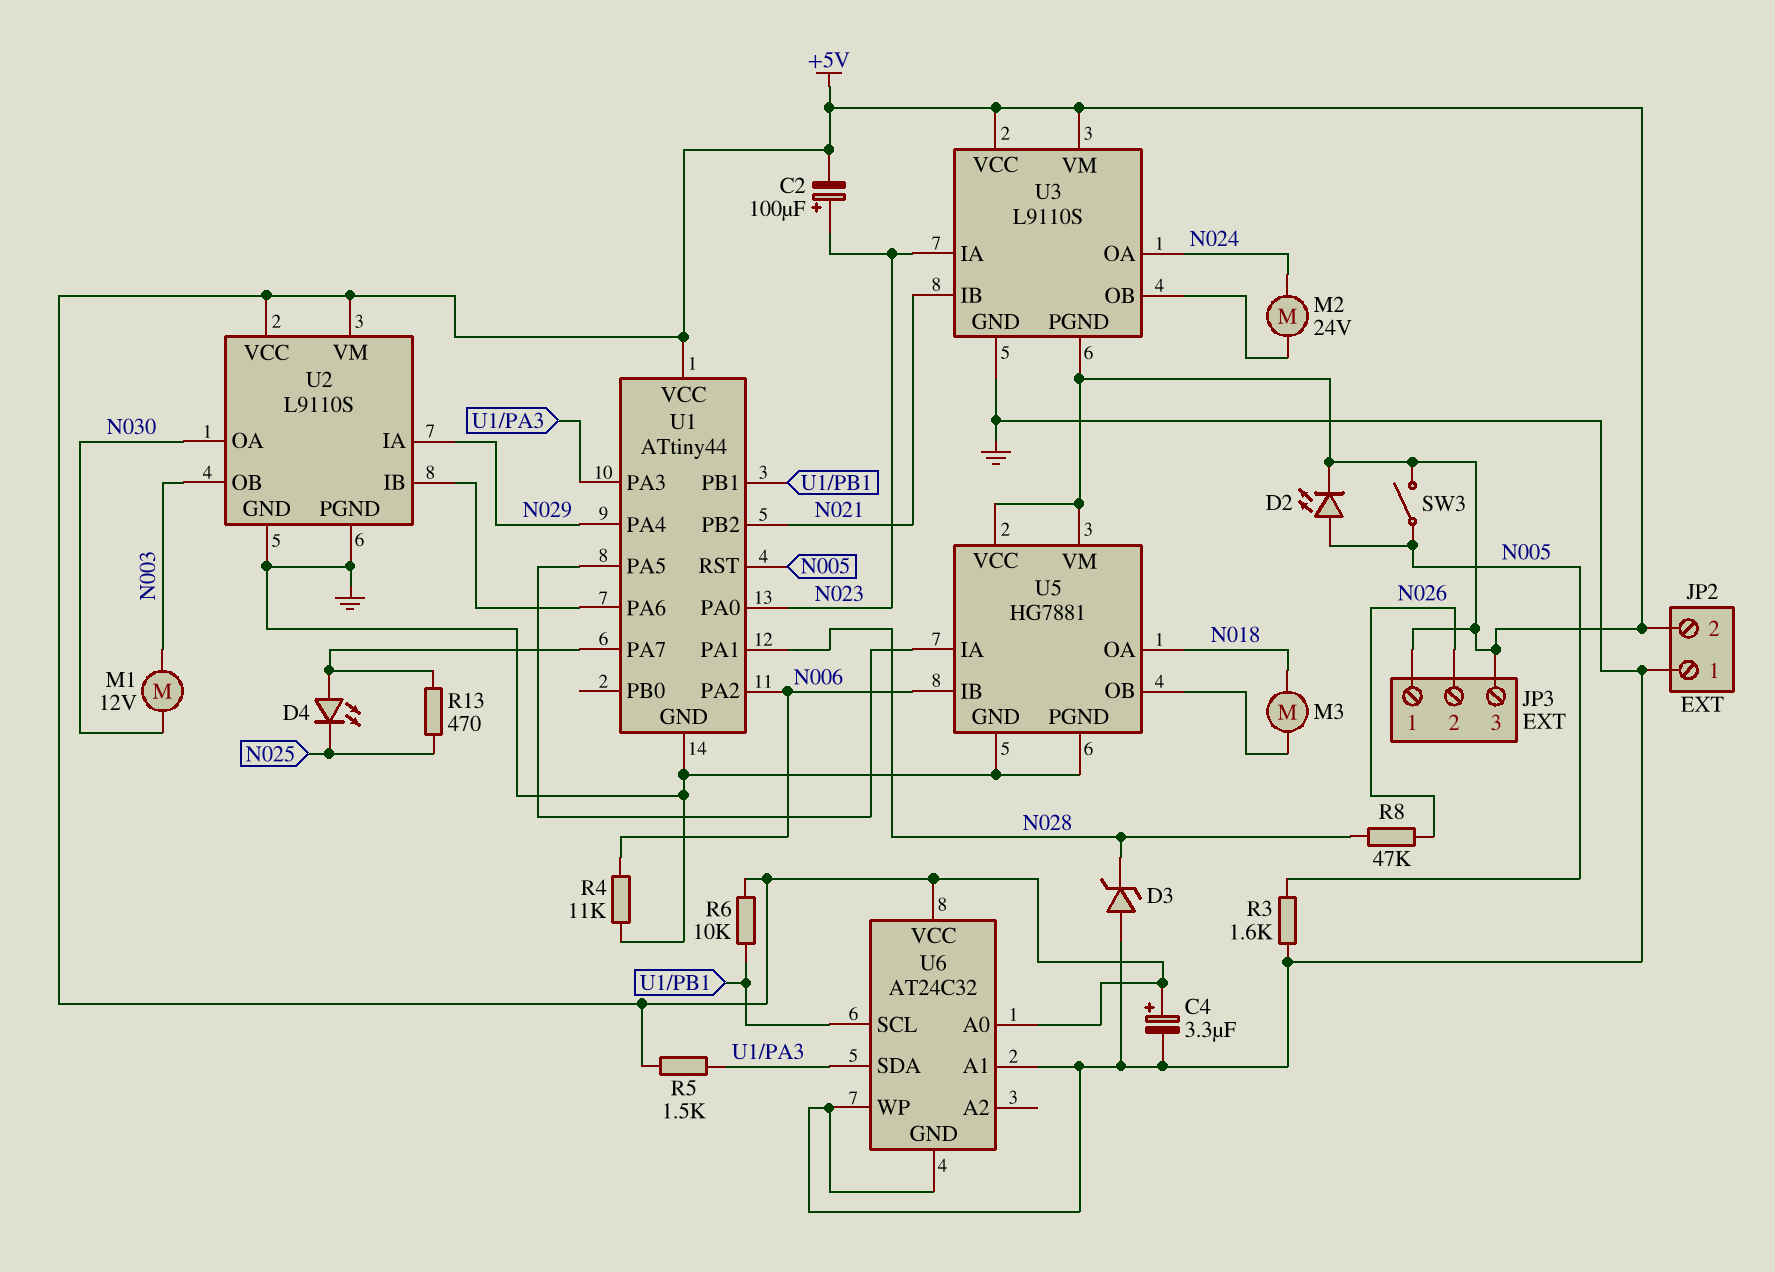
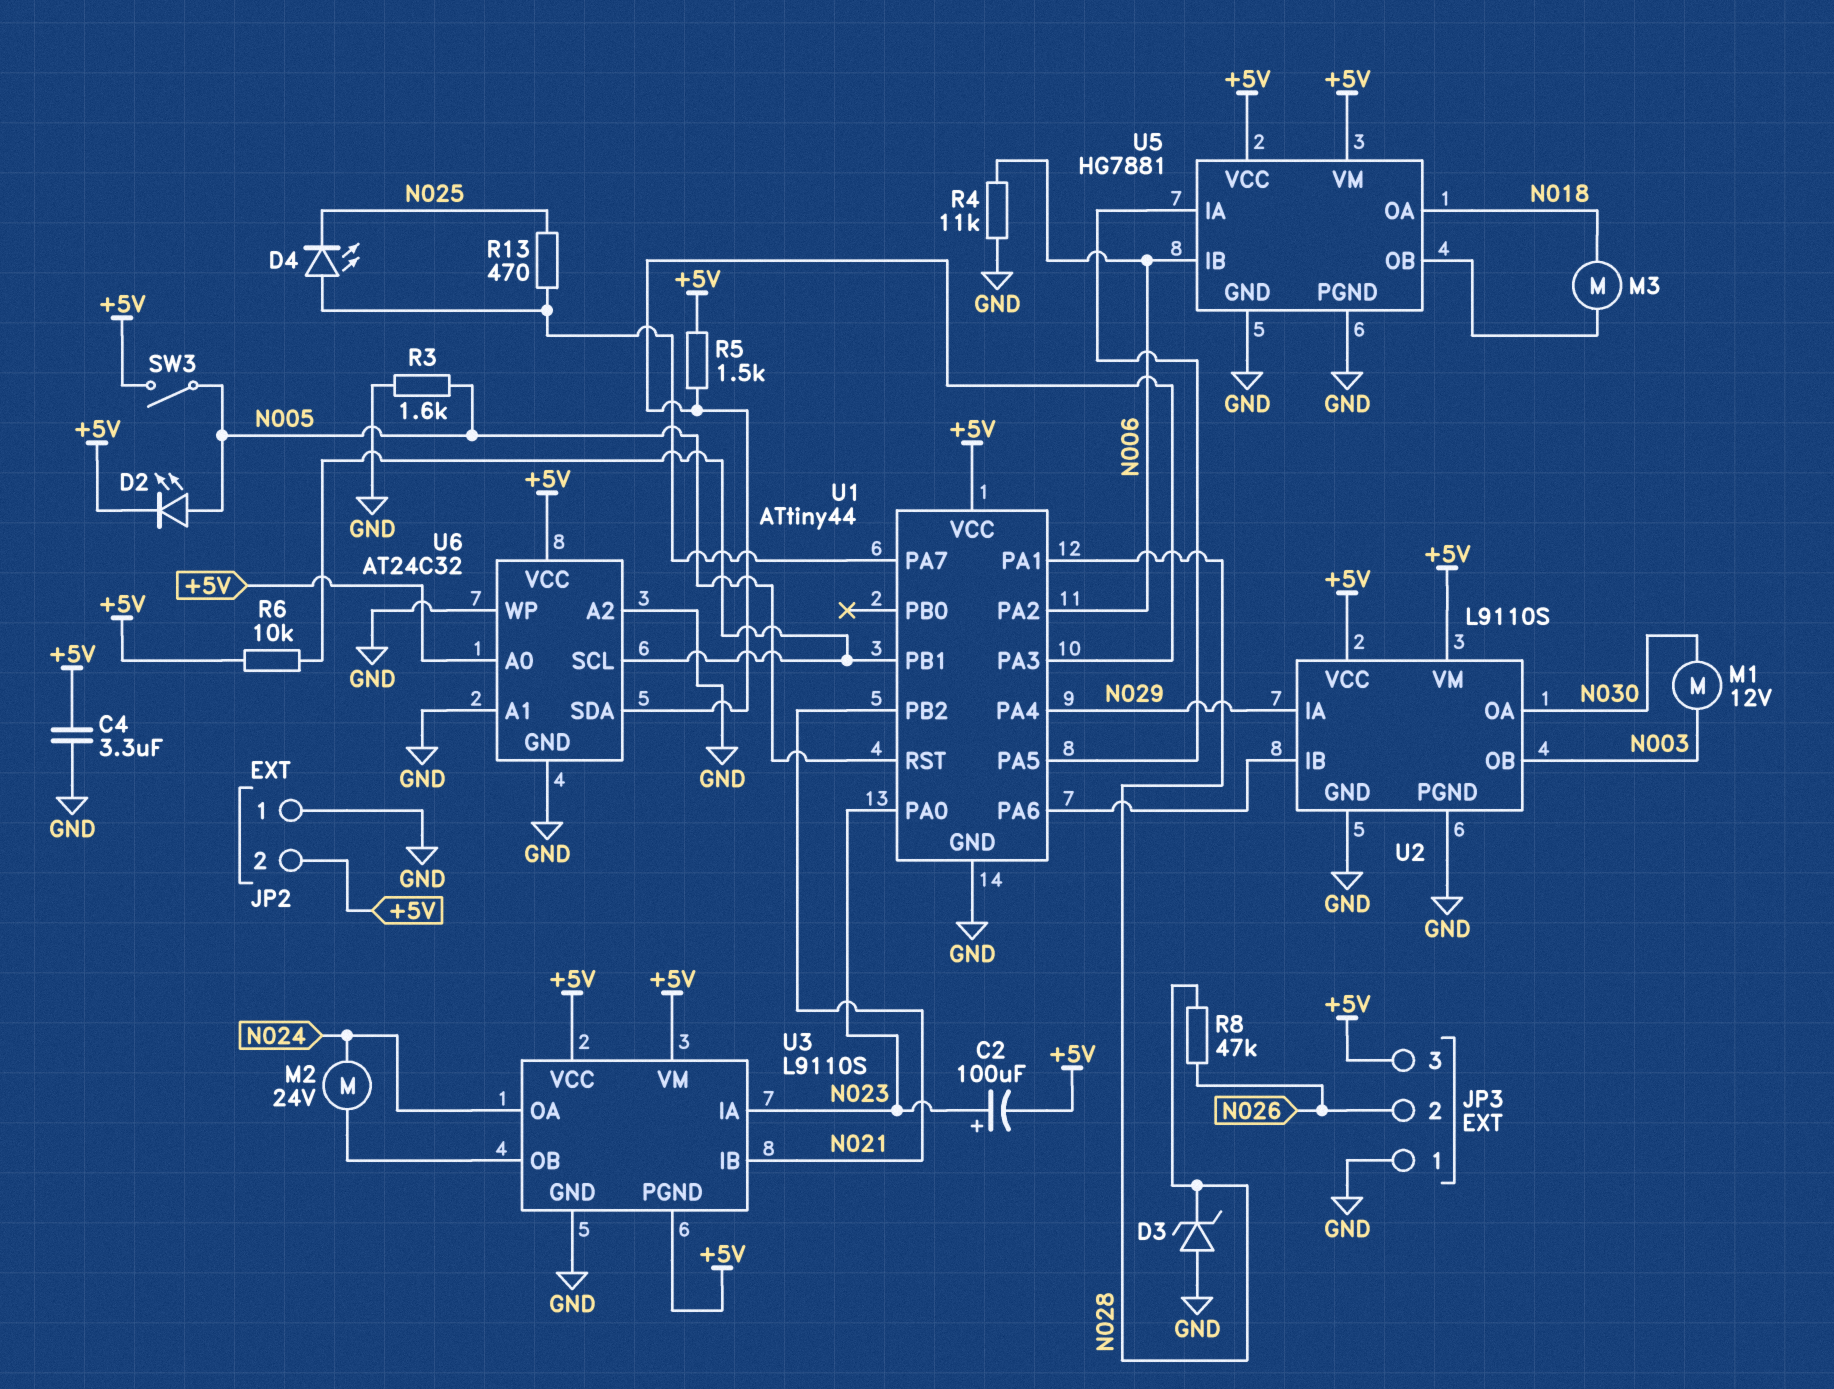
C4: 3.3uF (plus +5V, minus GND) -> 3.3uF (+5V, GND)
JP3 pin 1: +5V -> GND
U6 pin A2: none -> GND

